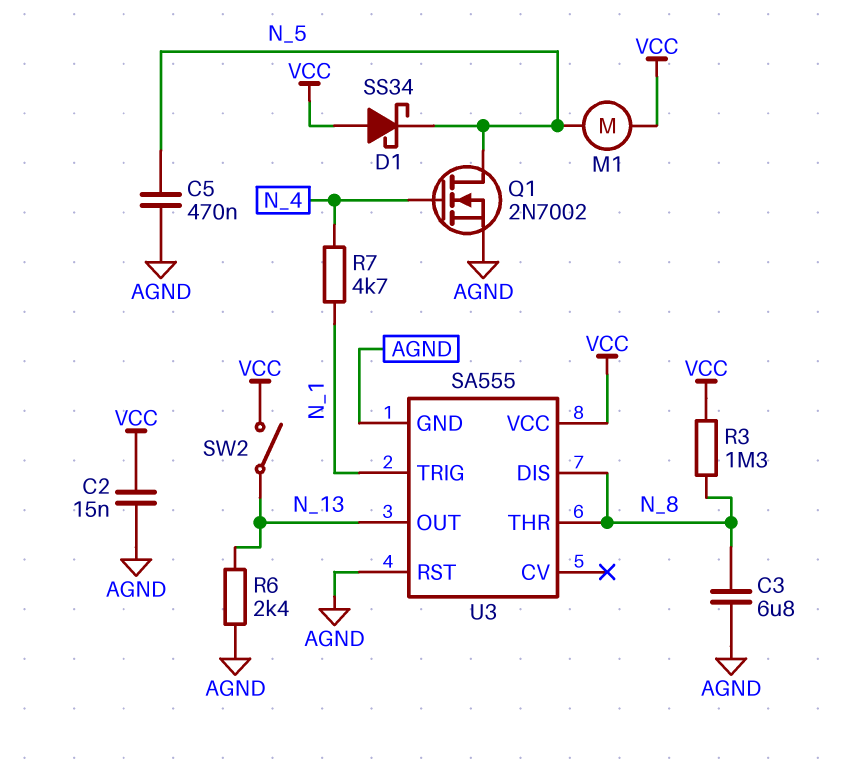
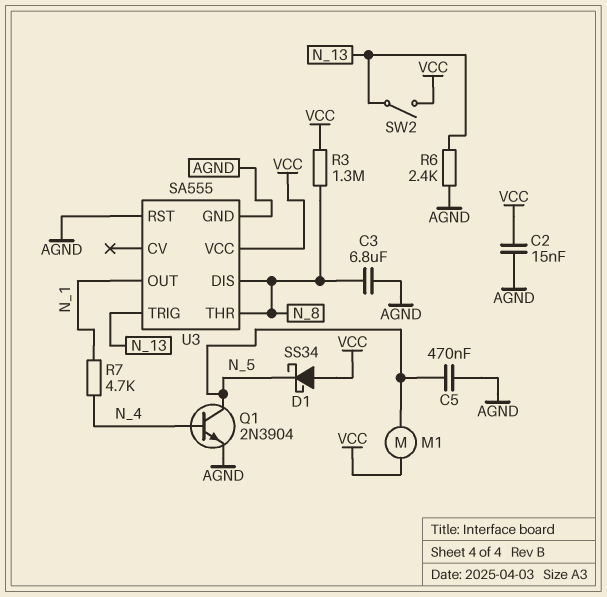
Q1: NMOS 2N7002 (G N_4, D N_5, S AGND) -> NPN 2N3904 (B N_4, C N_5, E AGND)
U3 pin OUT: N_13 -> N_1
U3 pin TRIG: N_1 -> N_13

